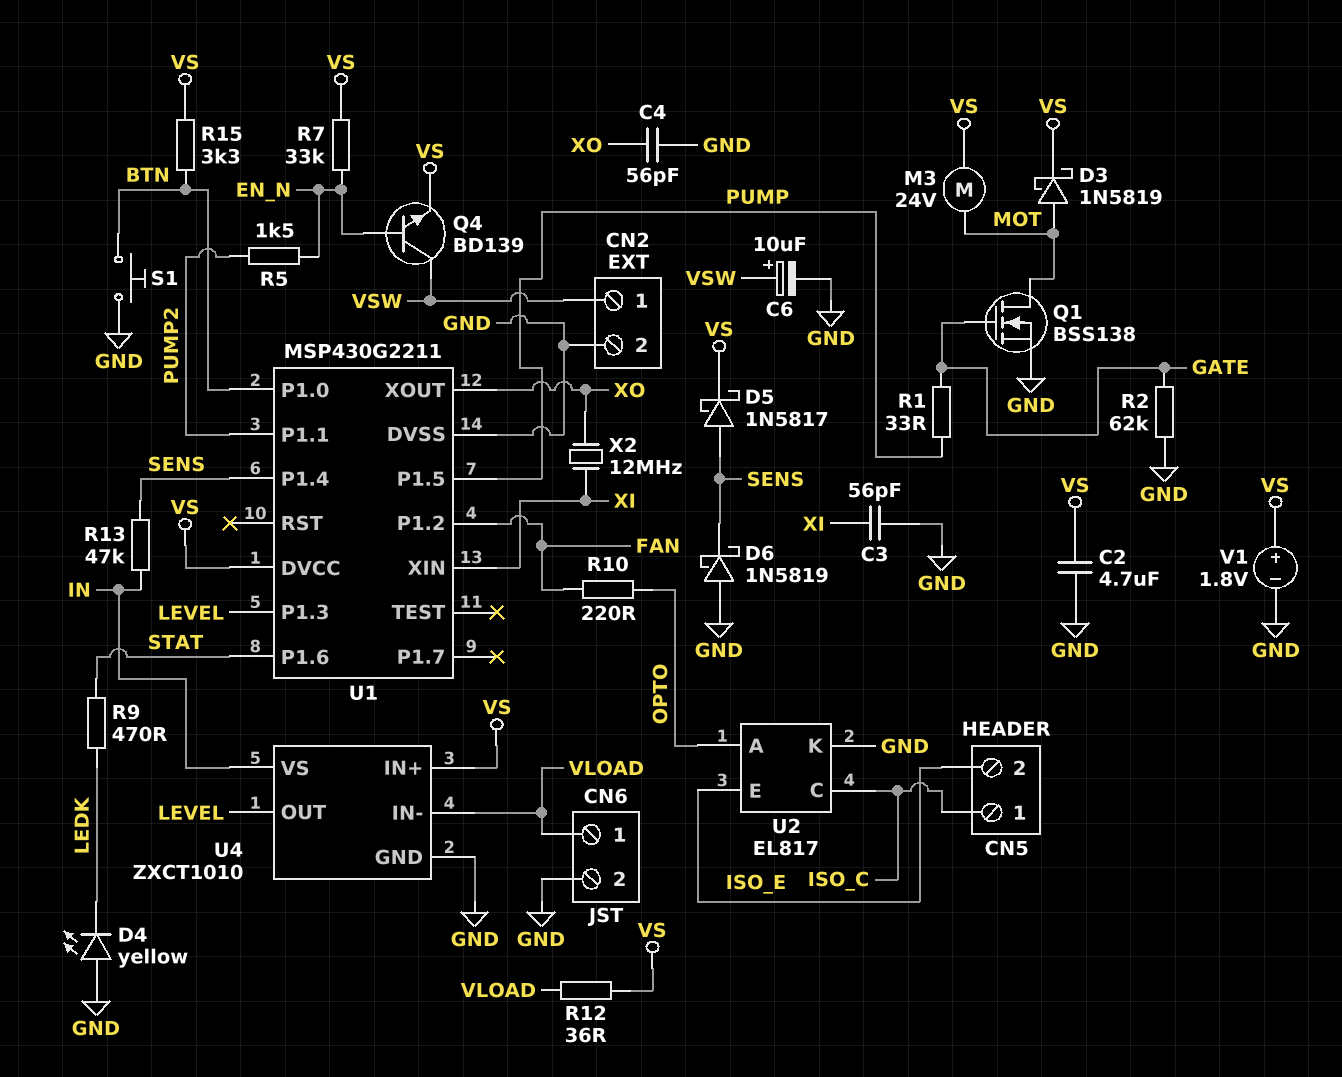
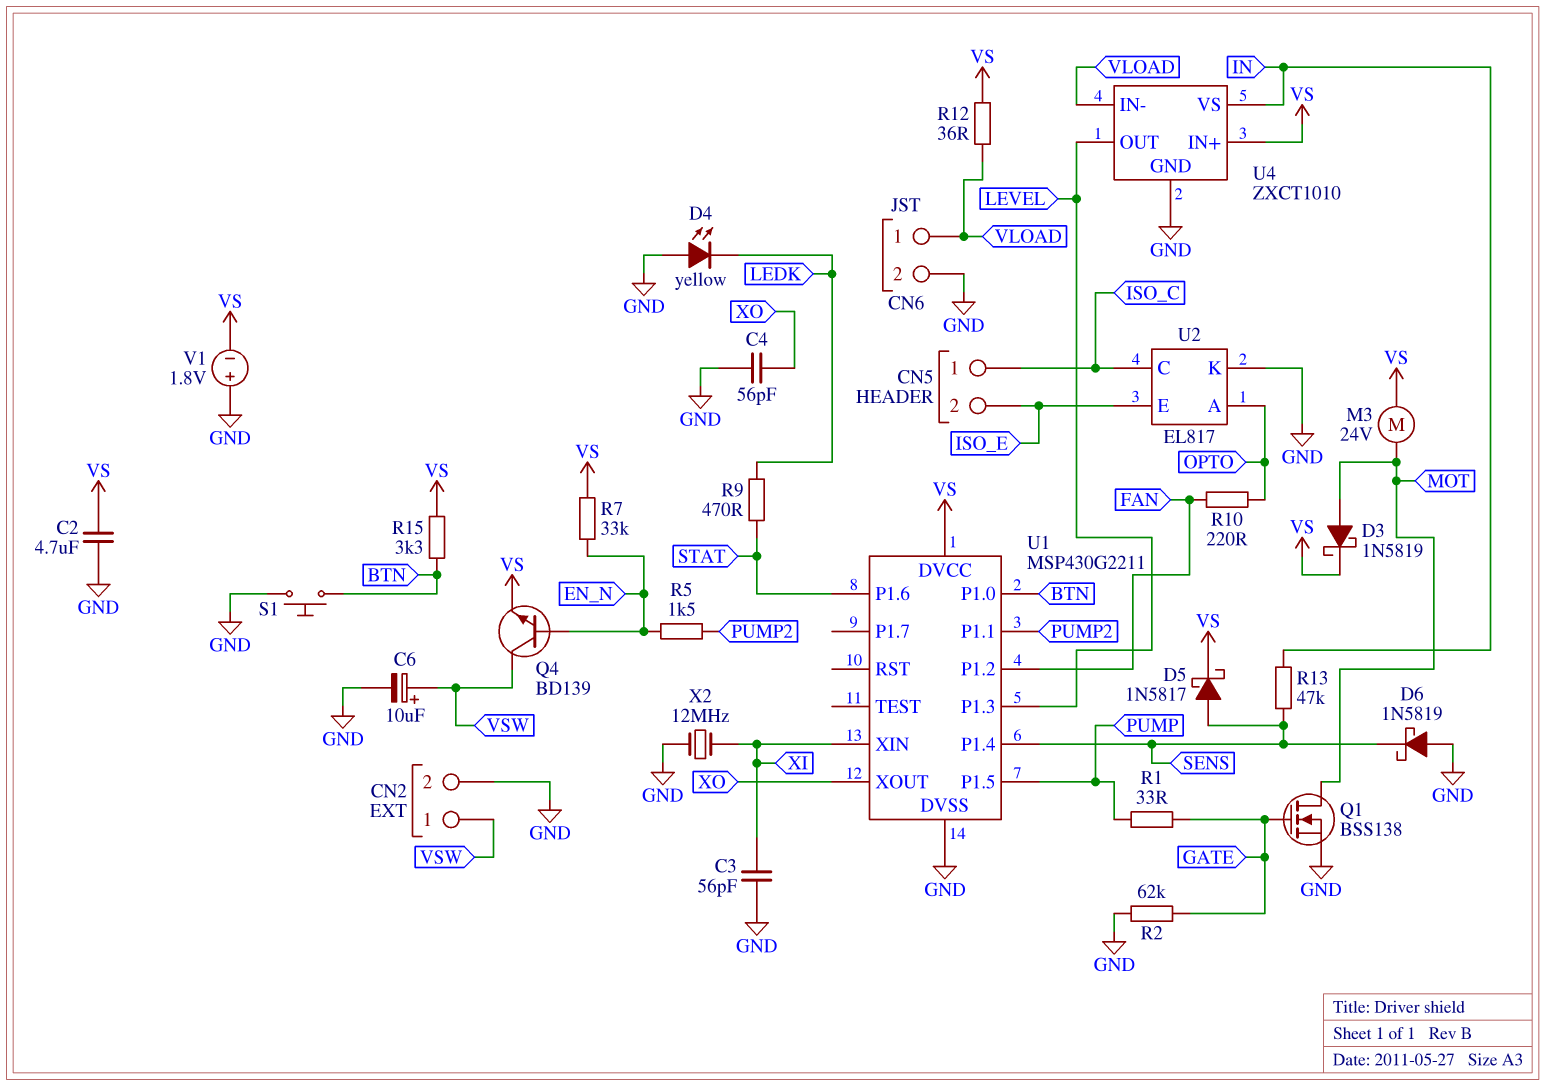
V1: 1.8V (plus VS, minus GND) -> 1.8V (plus GND, minus VS)
X2: 12MHz (XI, XO) -> 12MHz (GND, XI)

